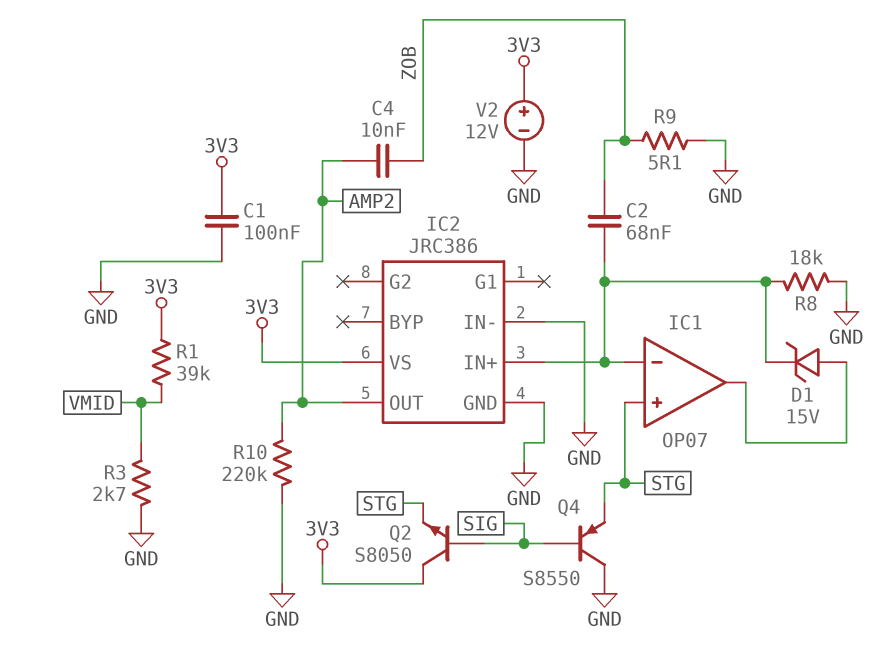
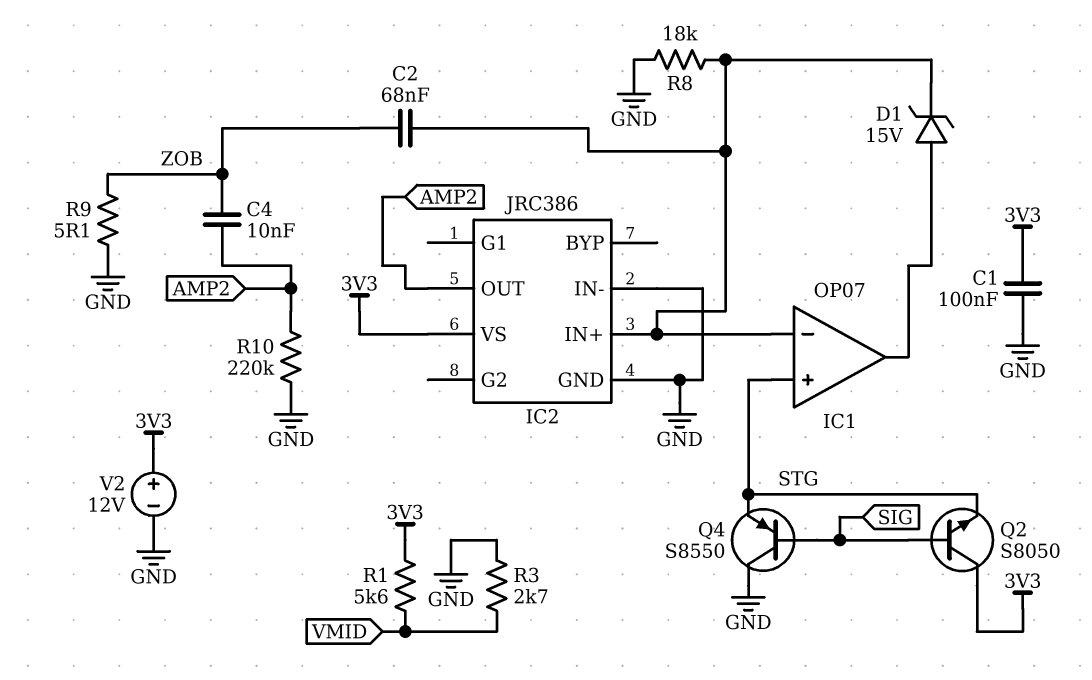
R1: 39k (3V3, VMID) -> 5.6k (3V3, VMID)

